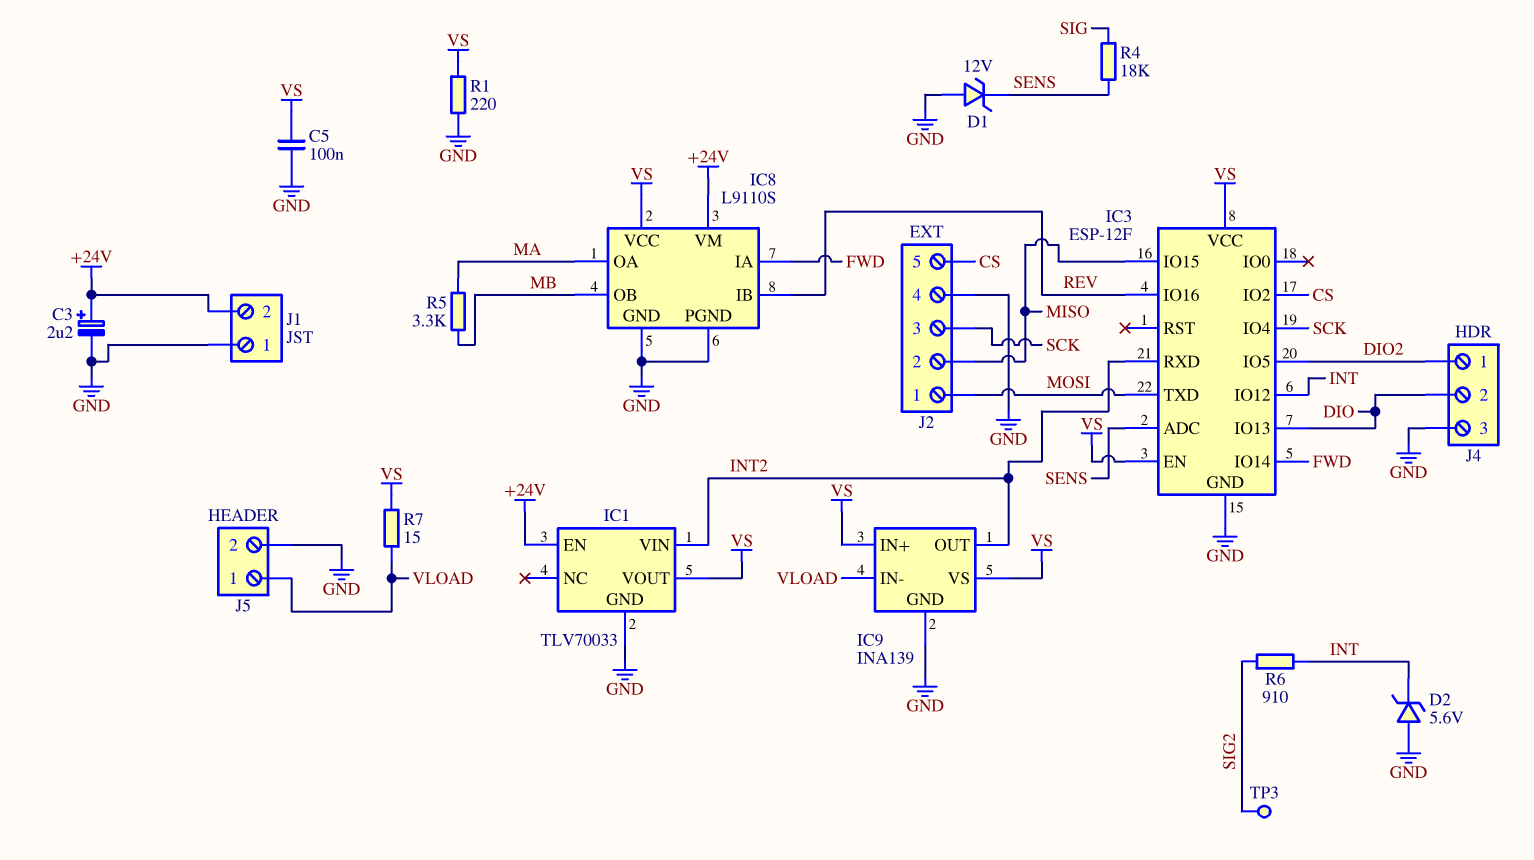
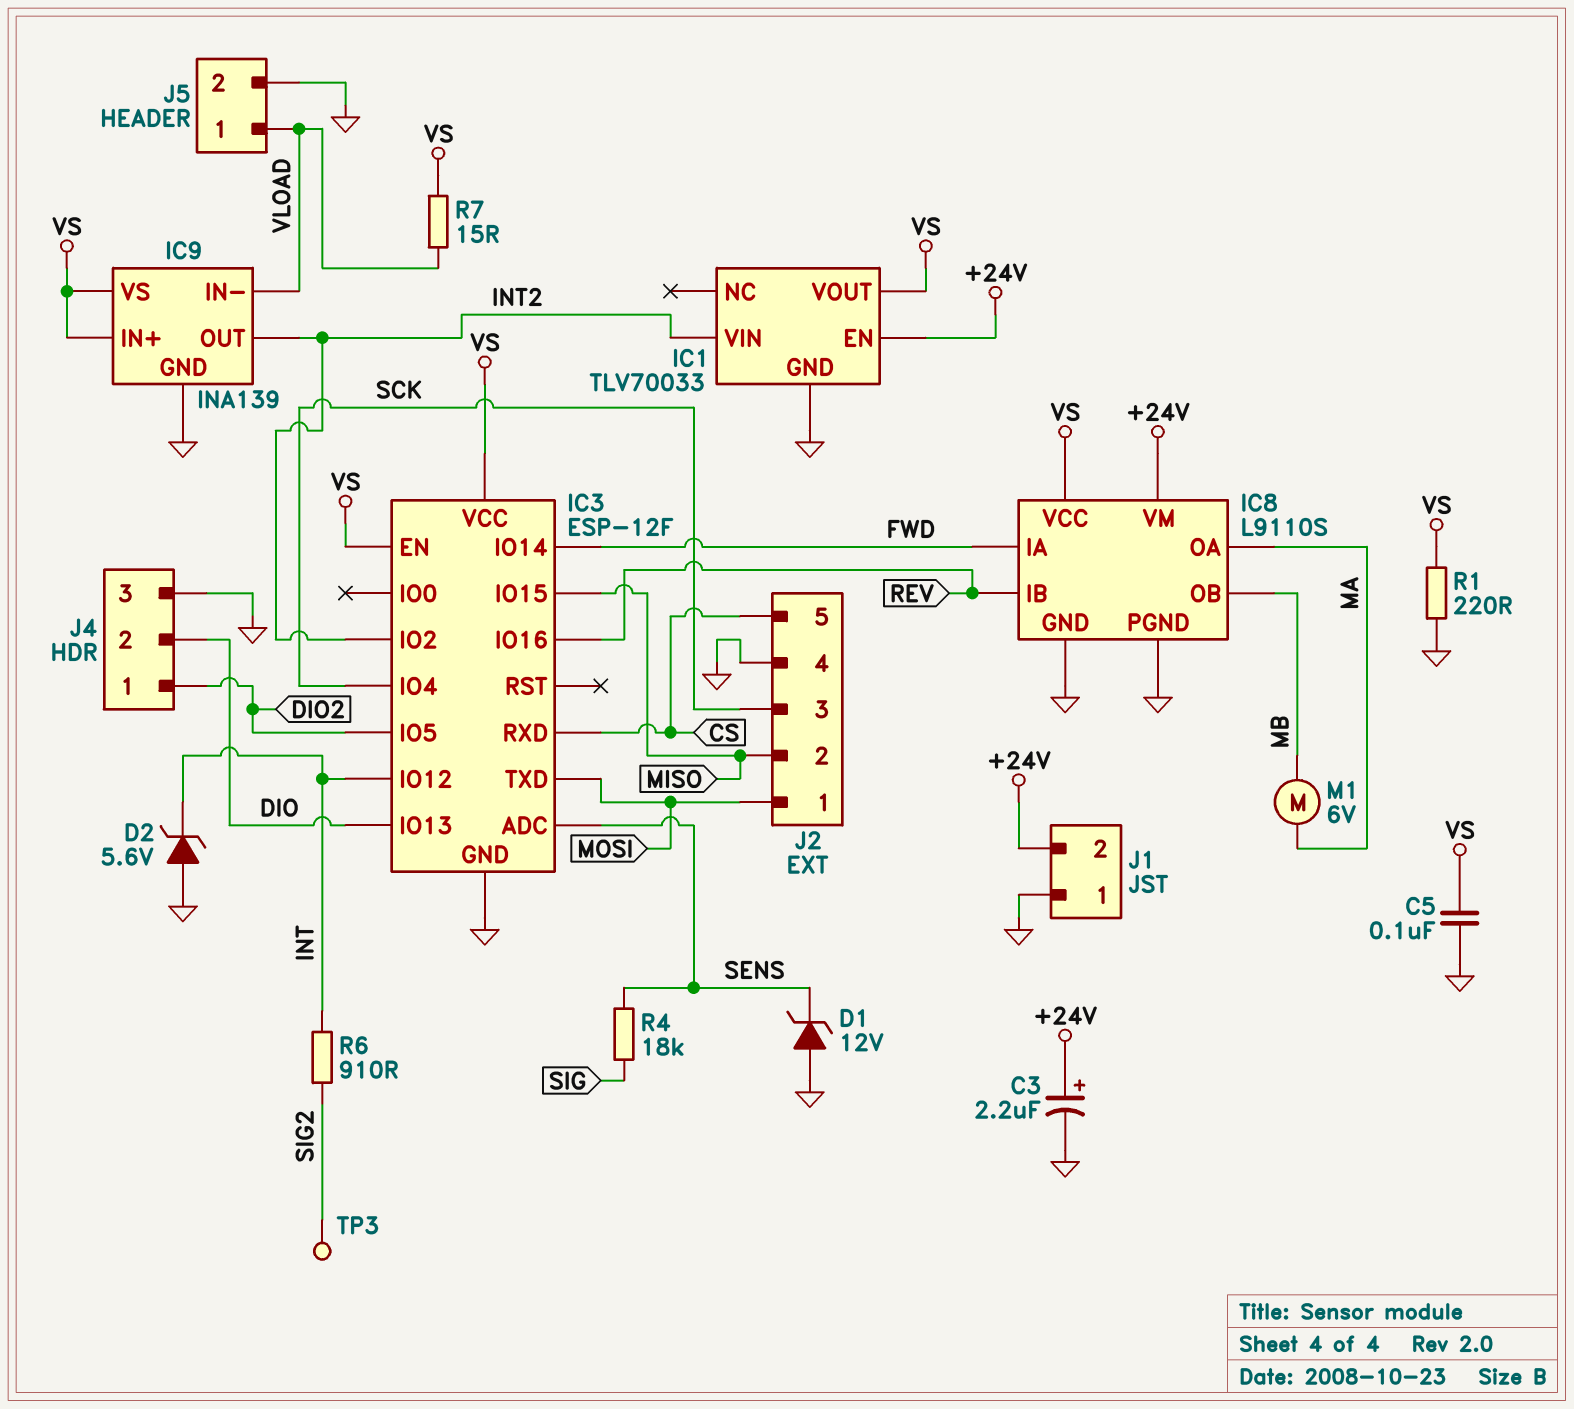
IC3 pin IO2: CS -> INT2
IC3 pin RXD: INT2 -> CS
M1: none -> motor 6V (MA, MB)
R5: 3.3k (MA, MB) -> none

